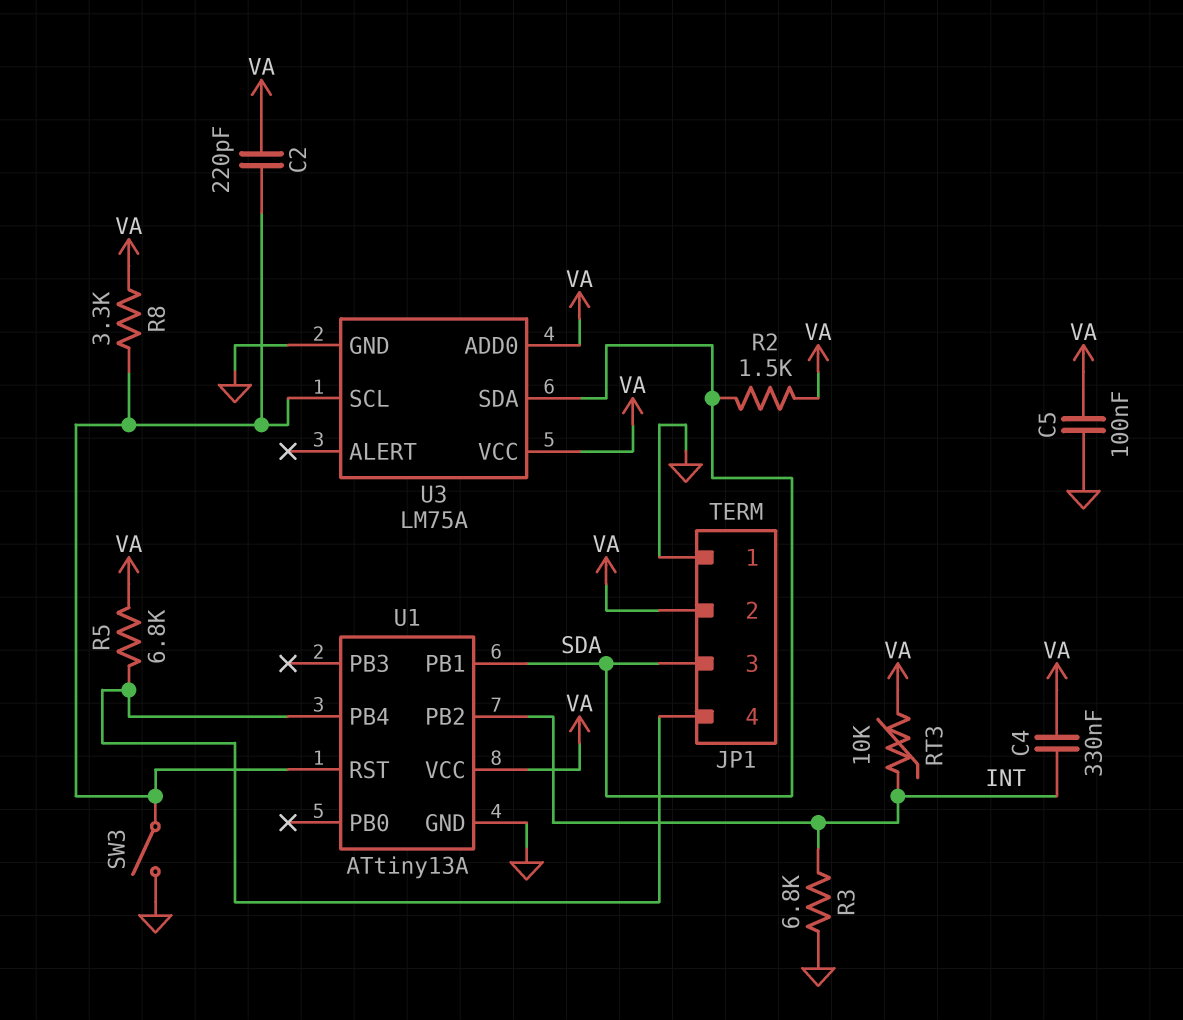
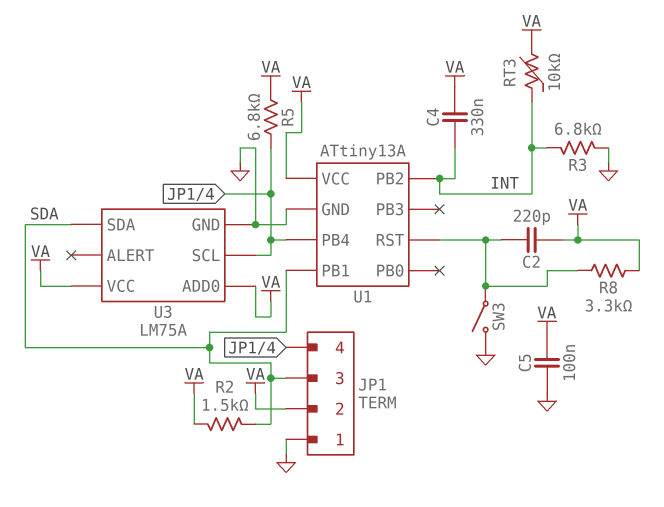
U3 pin SCL: U1/RST -> JP1/4

